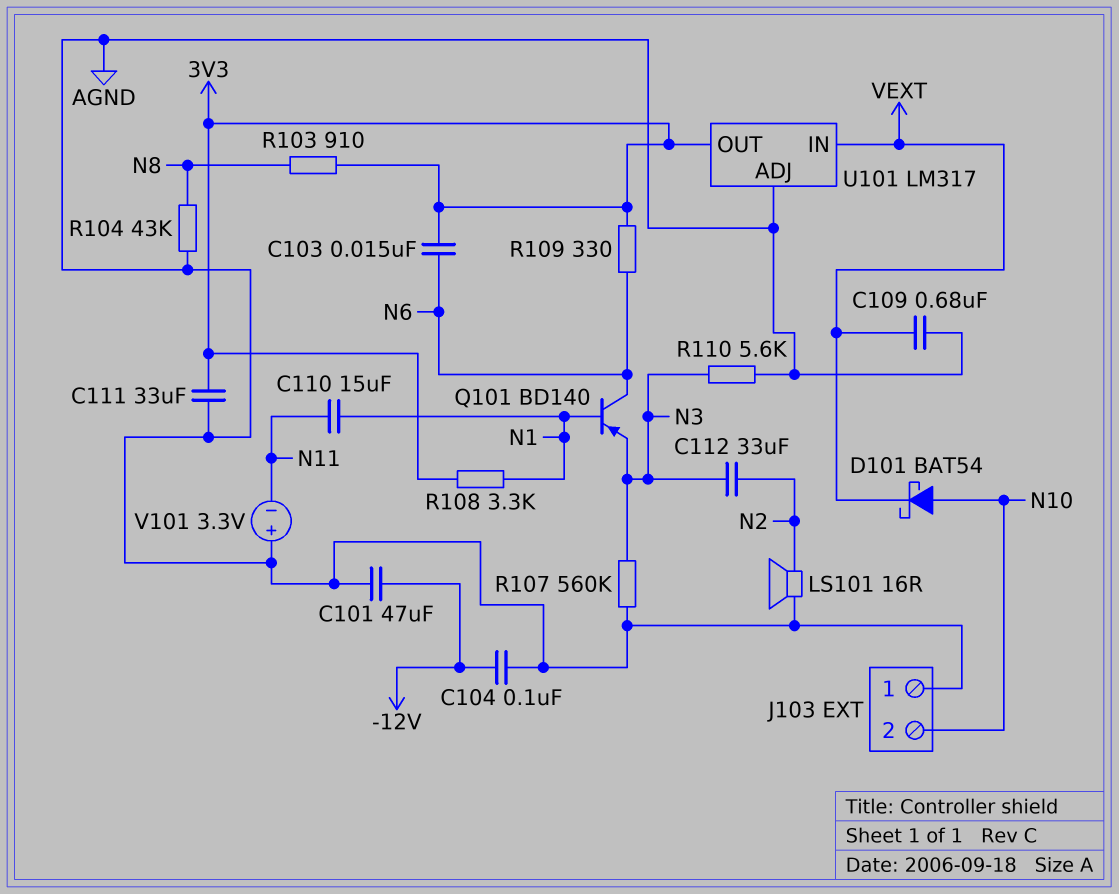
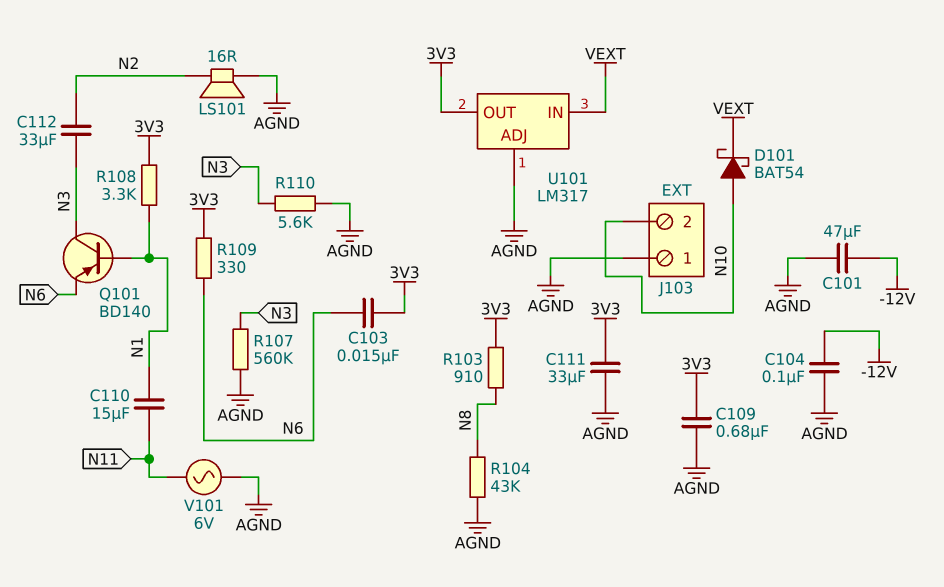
C109: 680nF (AGND, VEXT) -> 680nF (3V3, AGND)
Q101: PNP BD140 (B N1, C N6, E N3) -> PNP BD140 (B N1, C N3, E N6)
V101: 3.3V (plus AGND, minus N11) -> AC 6V (AGND, N11)

